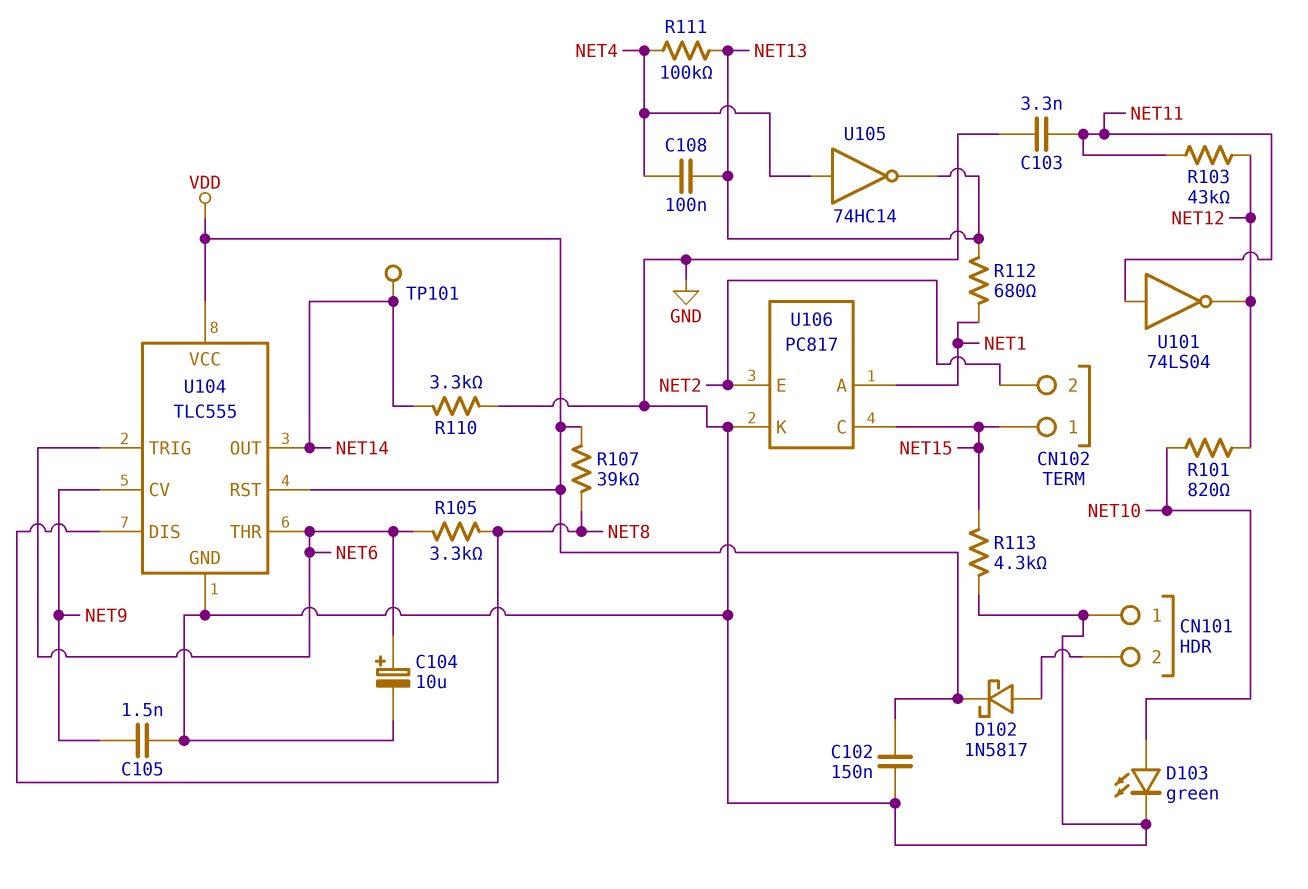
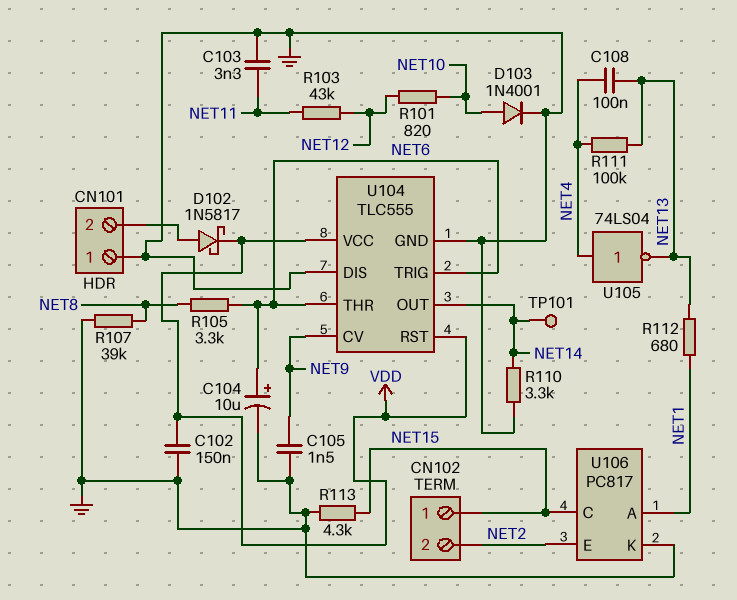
D103: LED green (A NET10, K GND) -> diode 1N4001 (A NET10, K GND)
R107: 39k (NET8, VDD) -> 39k (GND, NET8)
U101: NOT 74LS04 (in NET11, out NET12) -> none
U104 pin DIS: NET8 -> GND
U105: NOT 74HC14 (in NET4, out NET13) -> NOT 74LS04 (in NET4, out NET13)

